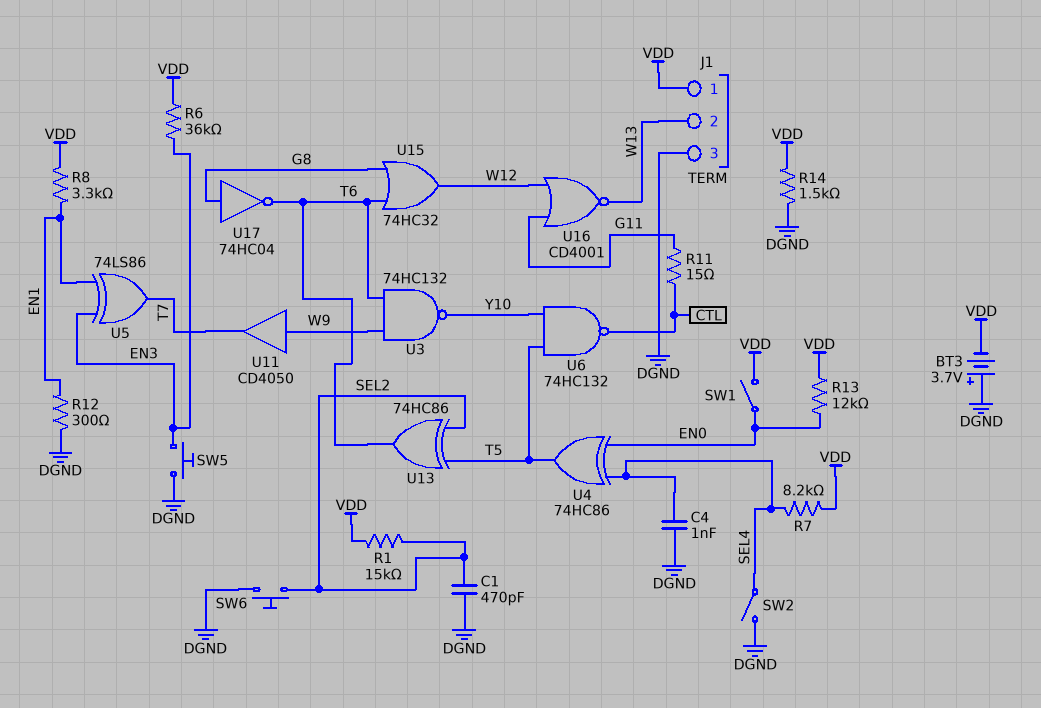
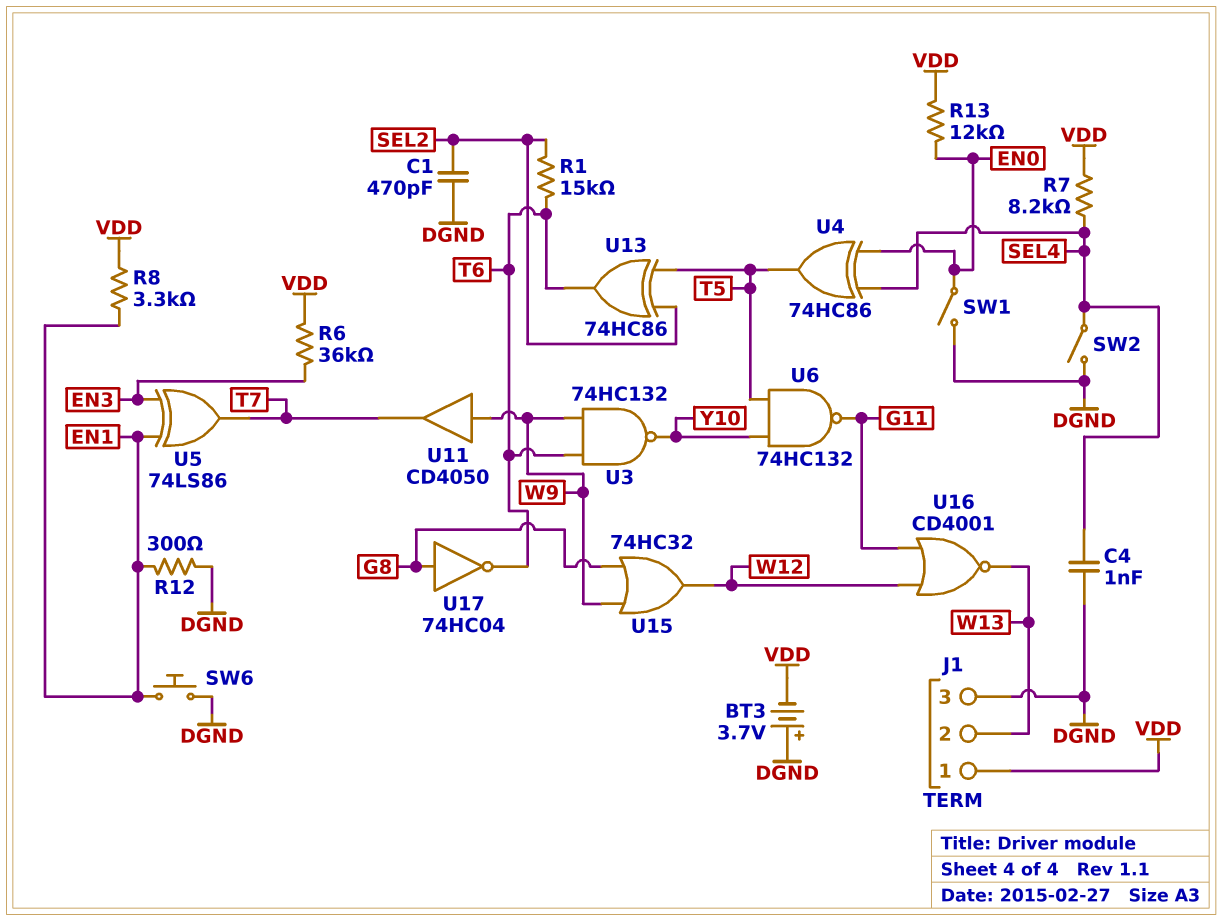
R1: 15k (SEL2, VDD) -> 15k (SEL2, T6)
R11: 15 (CTL, G11) -> none
R14: 1.5k (DGND, VDD) -> none
SW1: switch (EN0, VDD) -> switch (DGND, EN0)
SW5: button (DGND, EN3) -> none
SW6: button (DGND, SEL2) -> button (DGND, EN1)
U6: NAND 74HC132 (in T5, in Y10, out CTL) -> NAND 74HC132 (in T5, in Y10, out G11)
U15: OR 74HC32 (in G8, in T6, out W12) -> OR 74HC32 (in G8, in W9, out W12)

